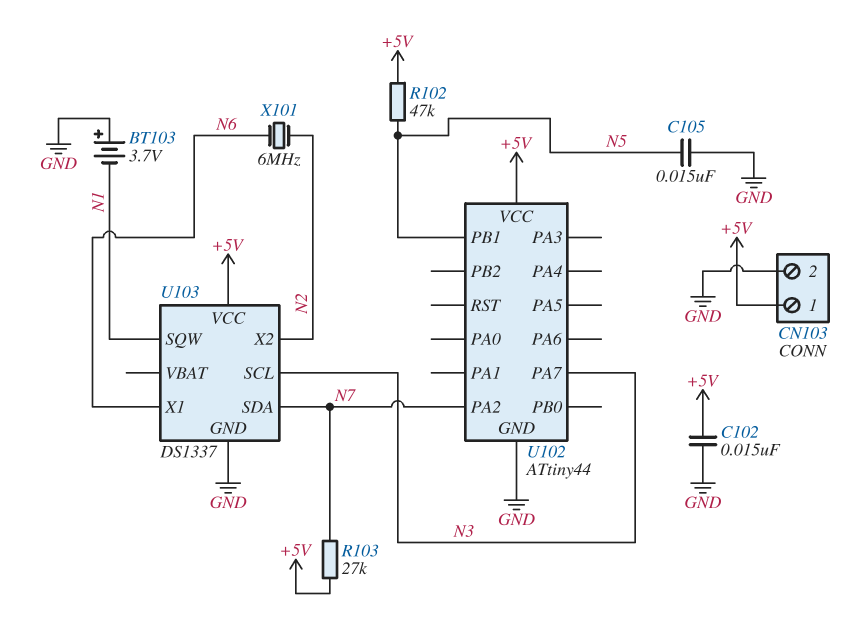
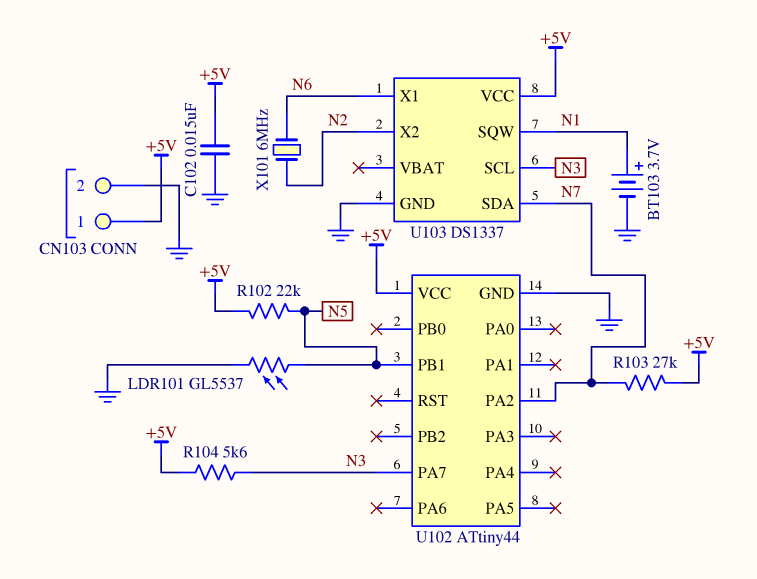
BT103: 3.7V (plus GND, minus N1) -> 3.7V (plus N1, minus GND)
C105: 15nF (GND, N5) -> none
LDR101: none -> GL5537 (GND, N5)
R102: 47k (+5V, N5) -> 22k (+5V, N5)
R104: none -> 5.6k (+5V, N3)

